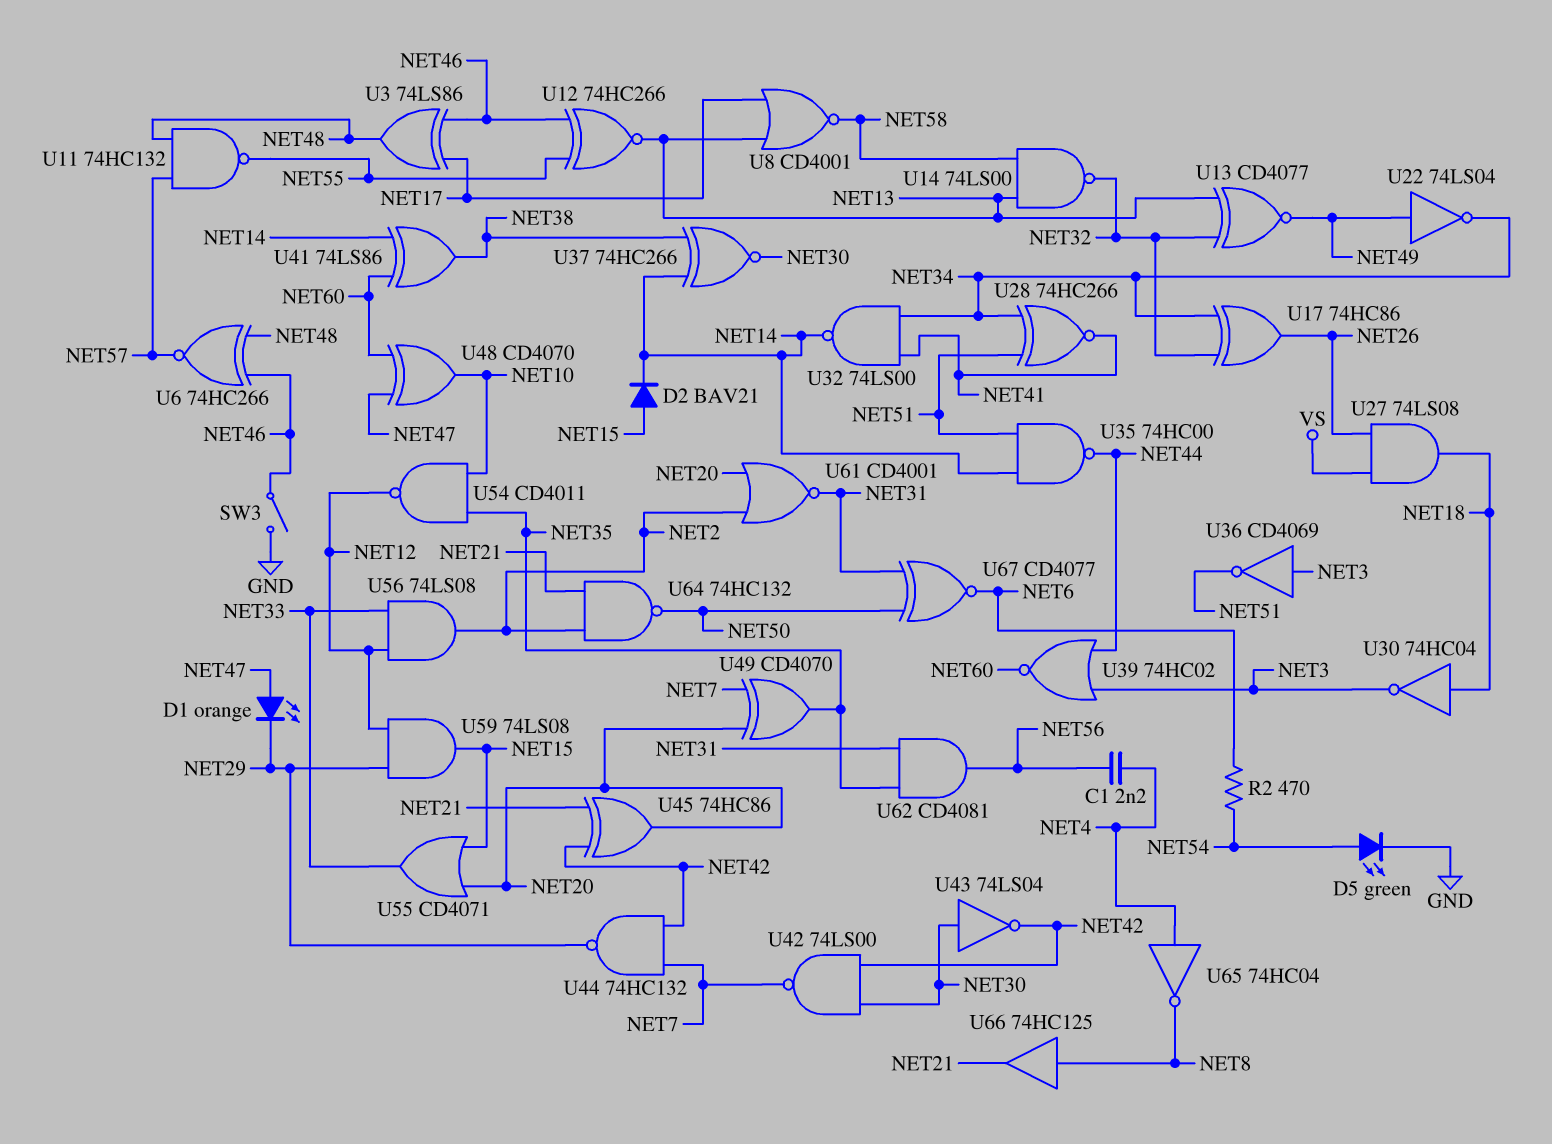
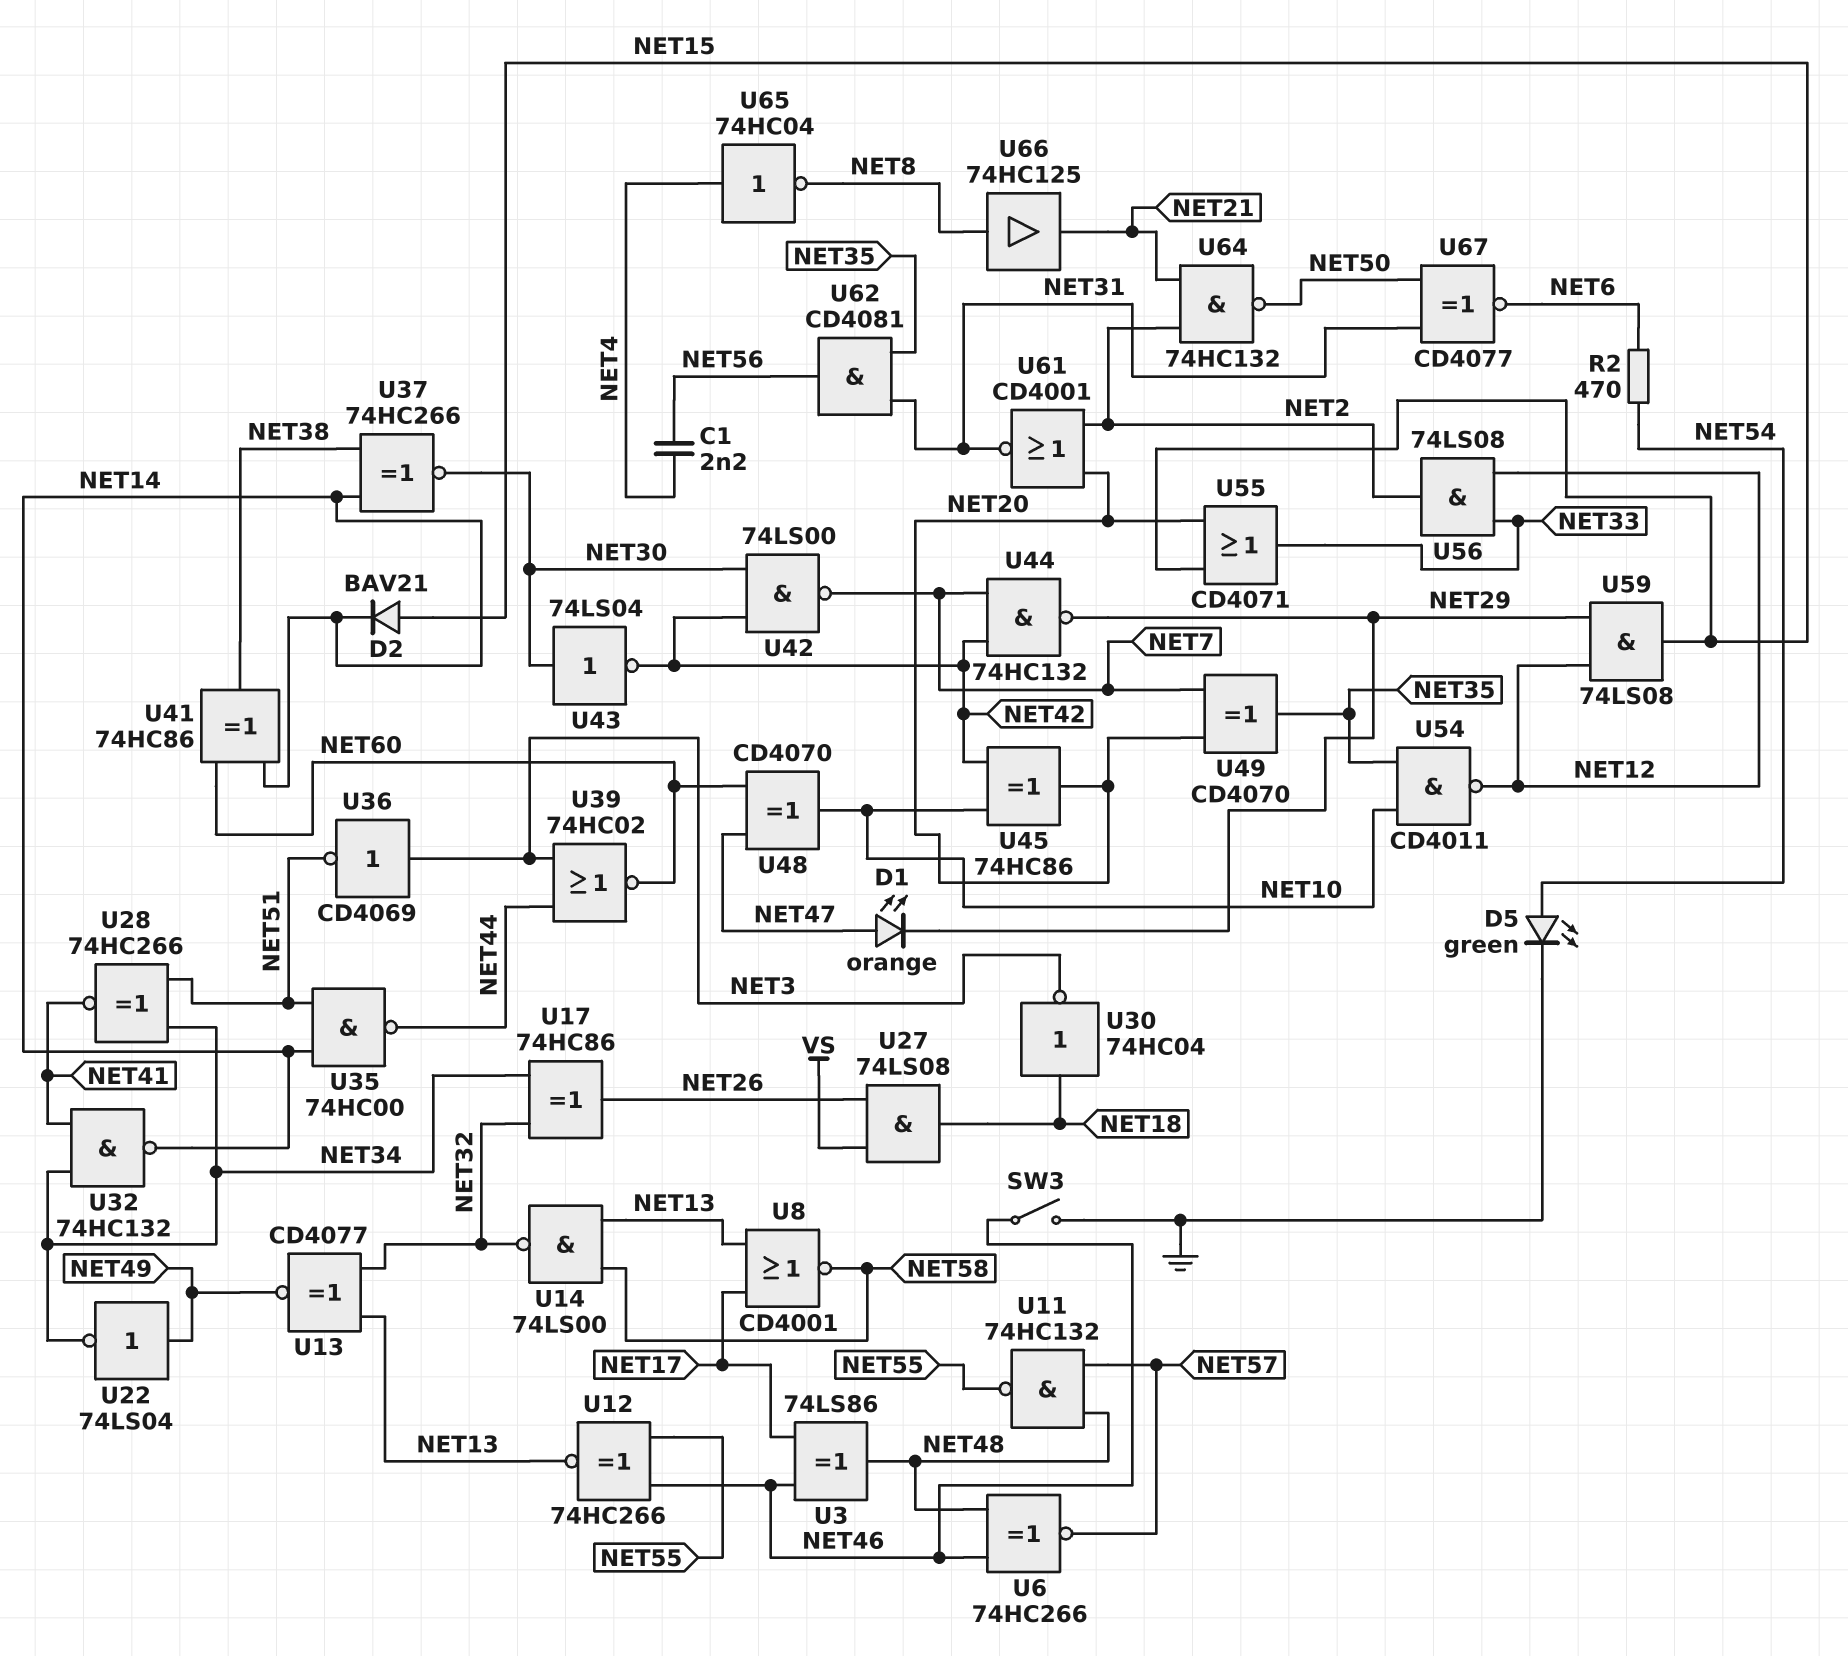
U32: NAND 74LS00 (in NET34, in NET41, out NET14) -> NAND 74HC132 (in NET34, in NET41, out NET14)
U41: XOR 74LS86 (in NET14, in NET60, out NET38) -> XOR 74HC86 (in NET14, in NET60, out NET38)
U45: XOR 74HC86 (in NET21, in NET42, out NET20) -> XOR 74HC86 (in NET10, in NET42, out NET20)

